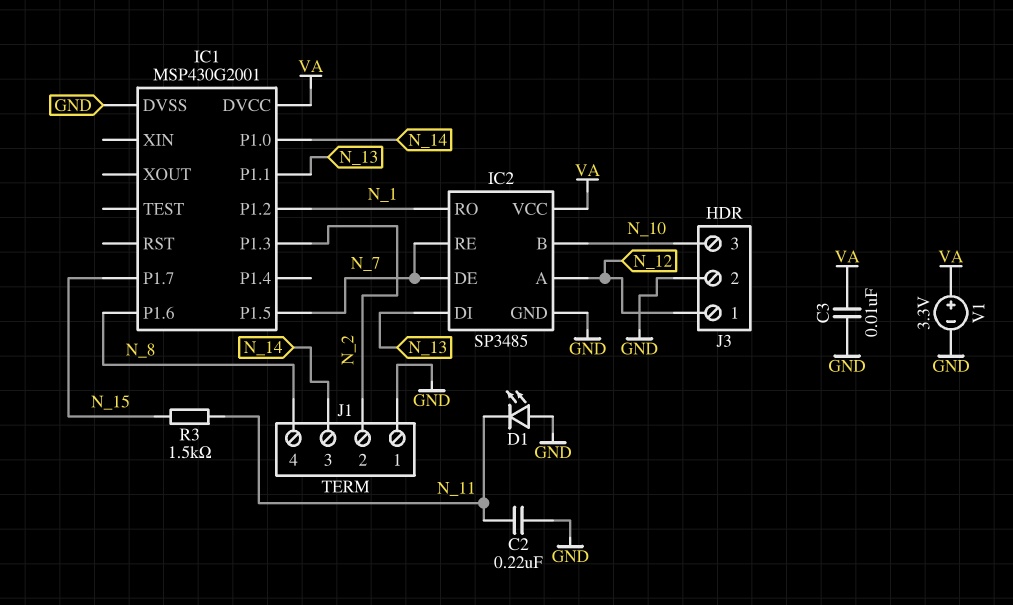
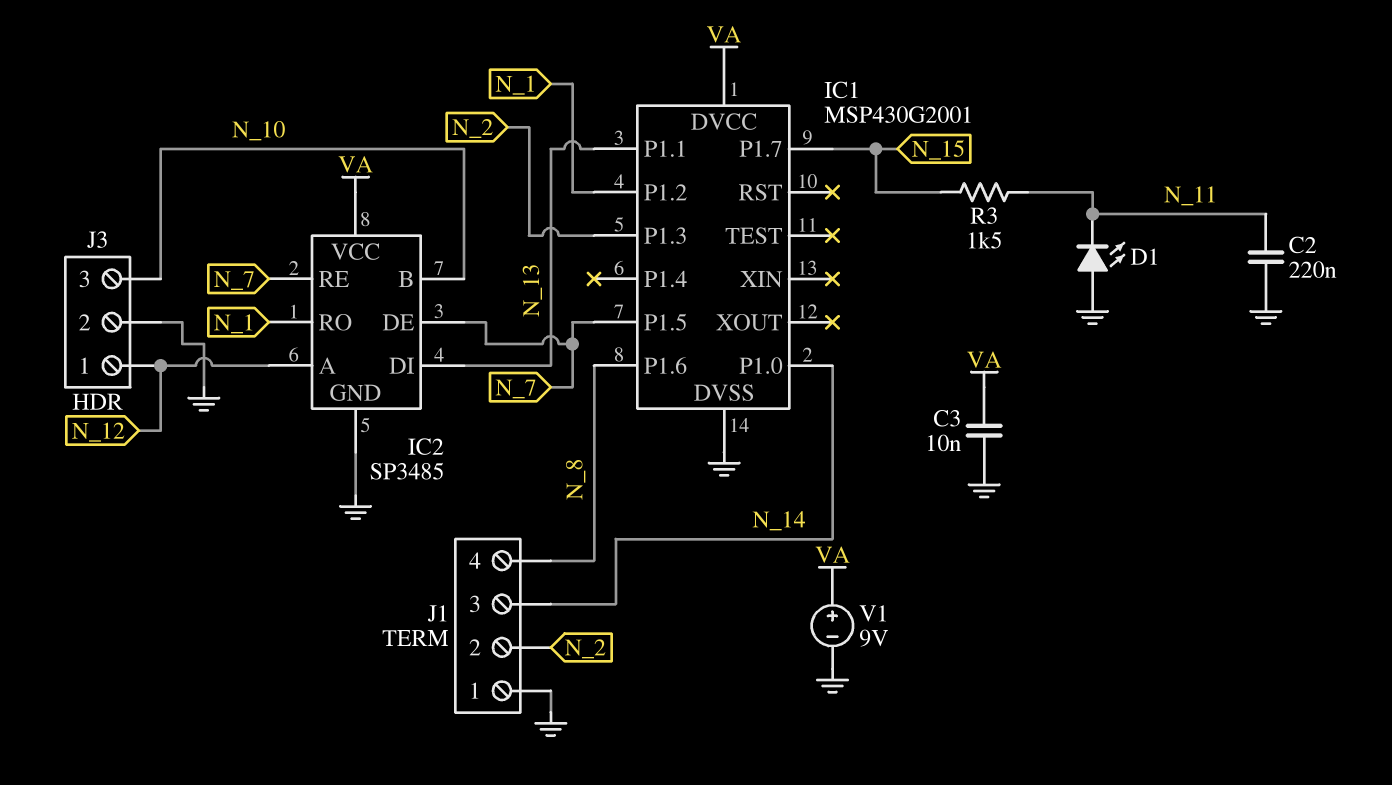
V1: 3.3V (plus VA, minus GND) -> 9V (plus VA, minus GND)

